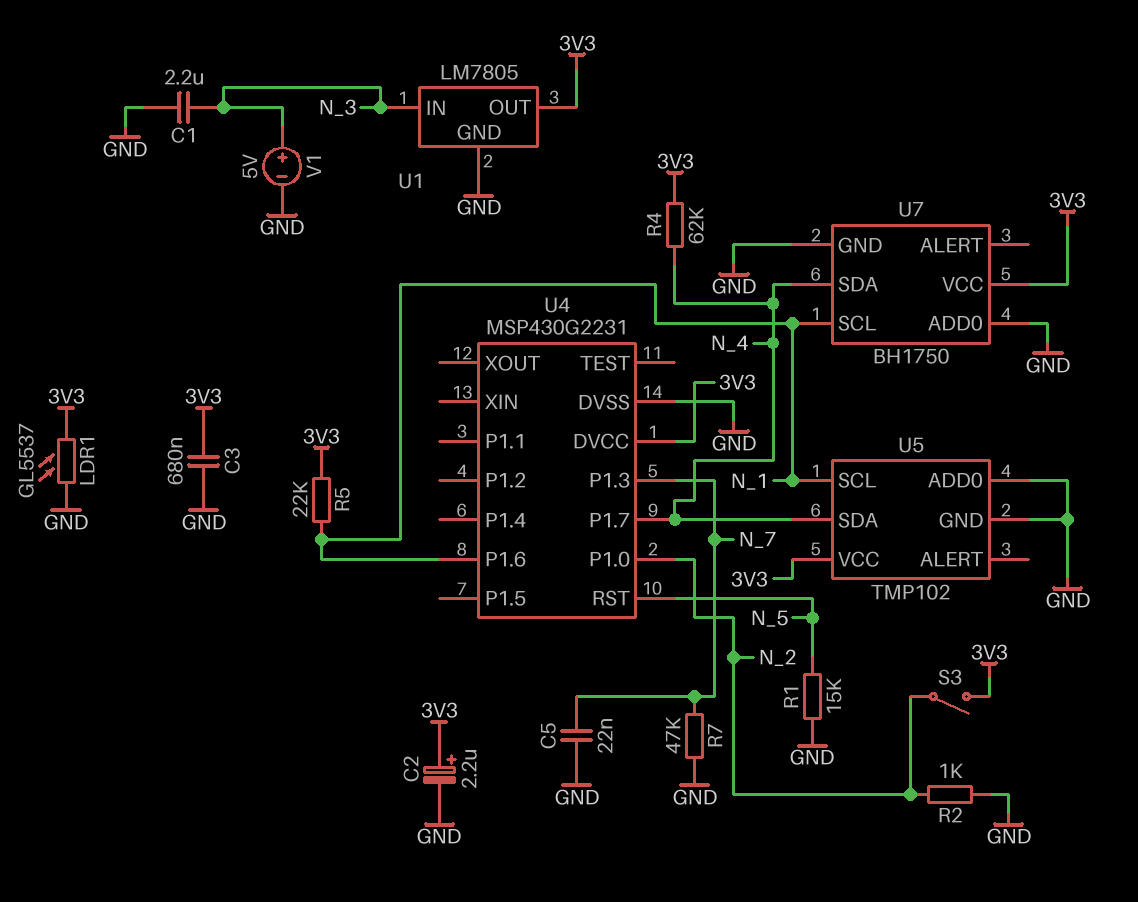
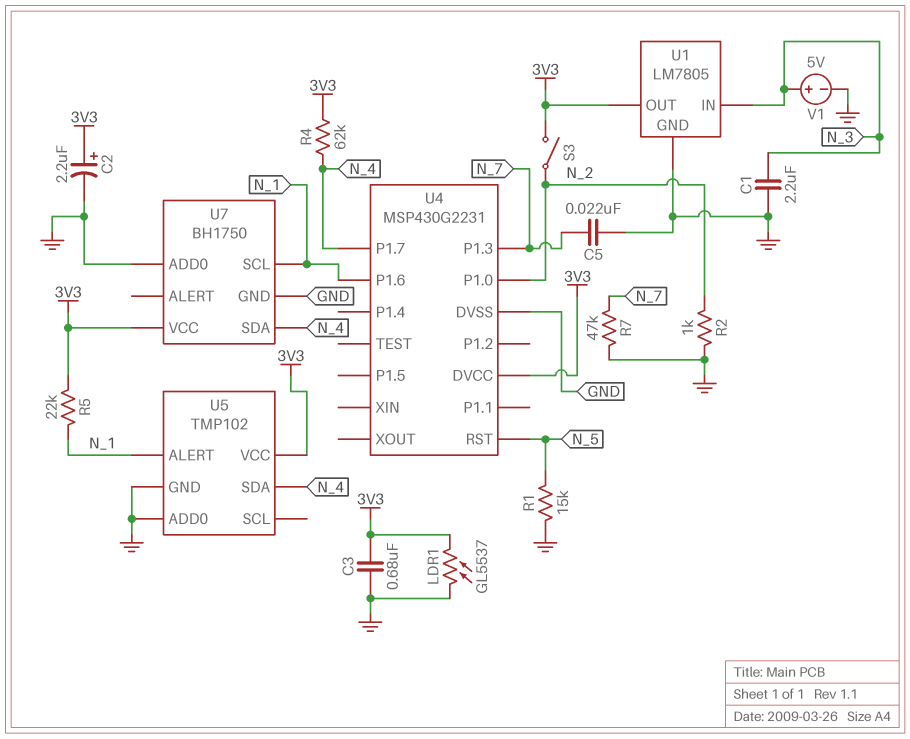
U5 pin ALERT: none -> N_1
U5 pin SCL: N_1 -> none

